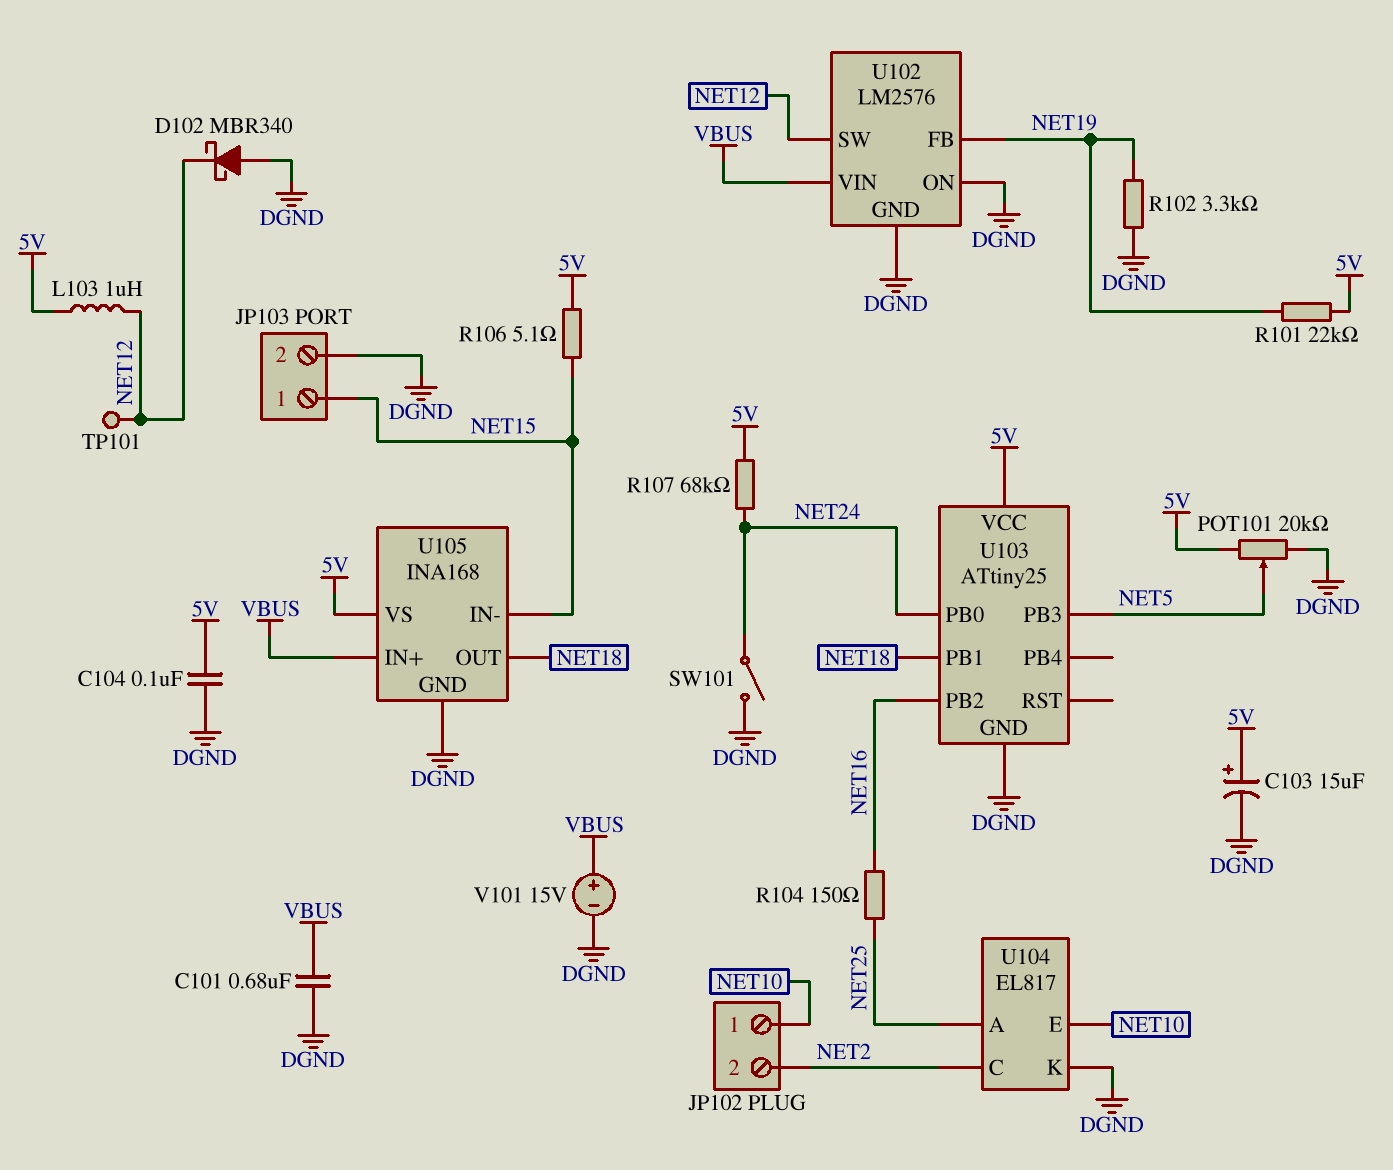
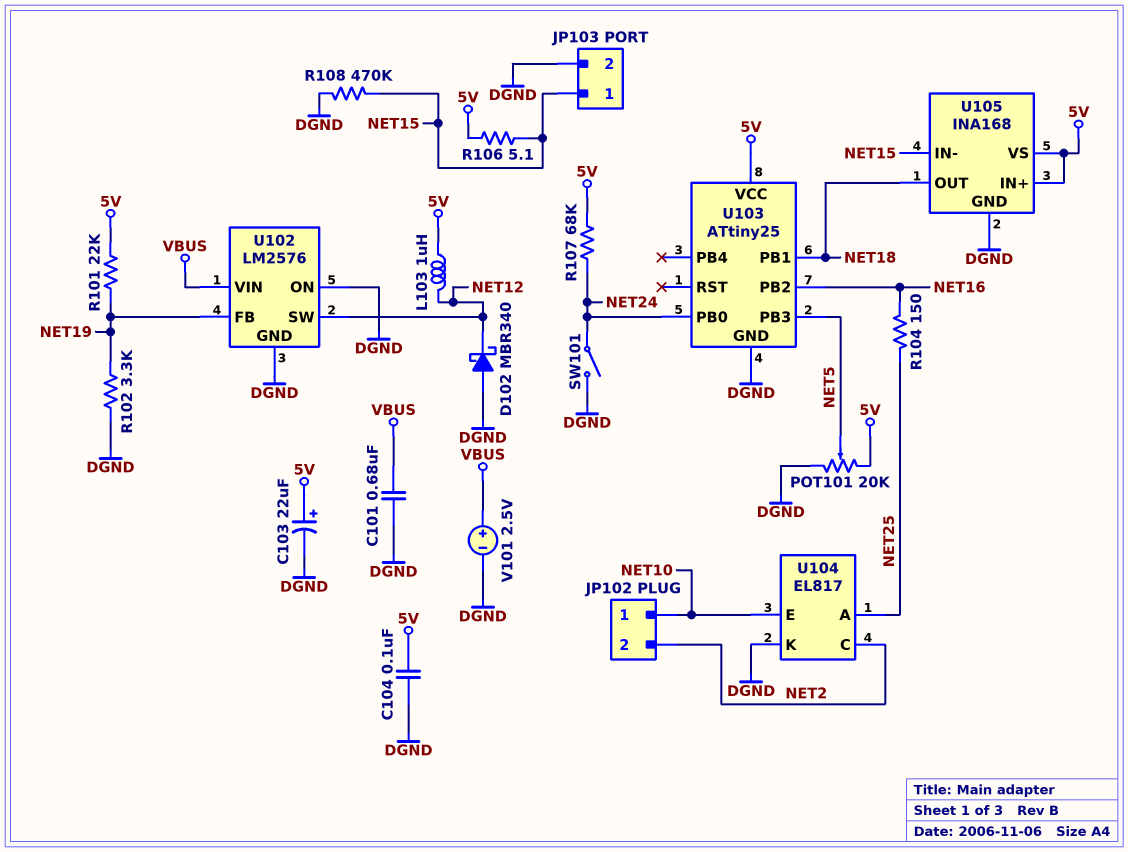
C103: 15uF (plus 5V, minus DGND) -> 22uF (plus 5V, minus DGND)
R108: none -> 470k (DGND, NET15)
TP101: test point (NET12) -> none
U105 pin IN+: VBUS -> 5V
V101: 15V (plus VBUS, minus DGND) -> 2.5V (plus VBUS, minus DGND)

